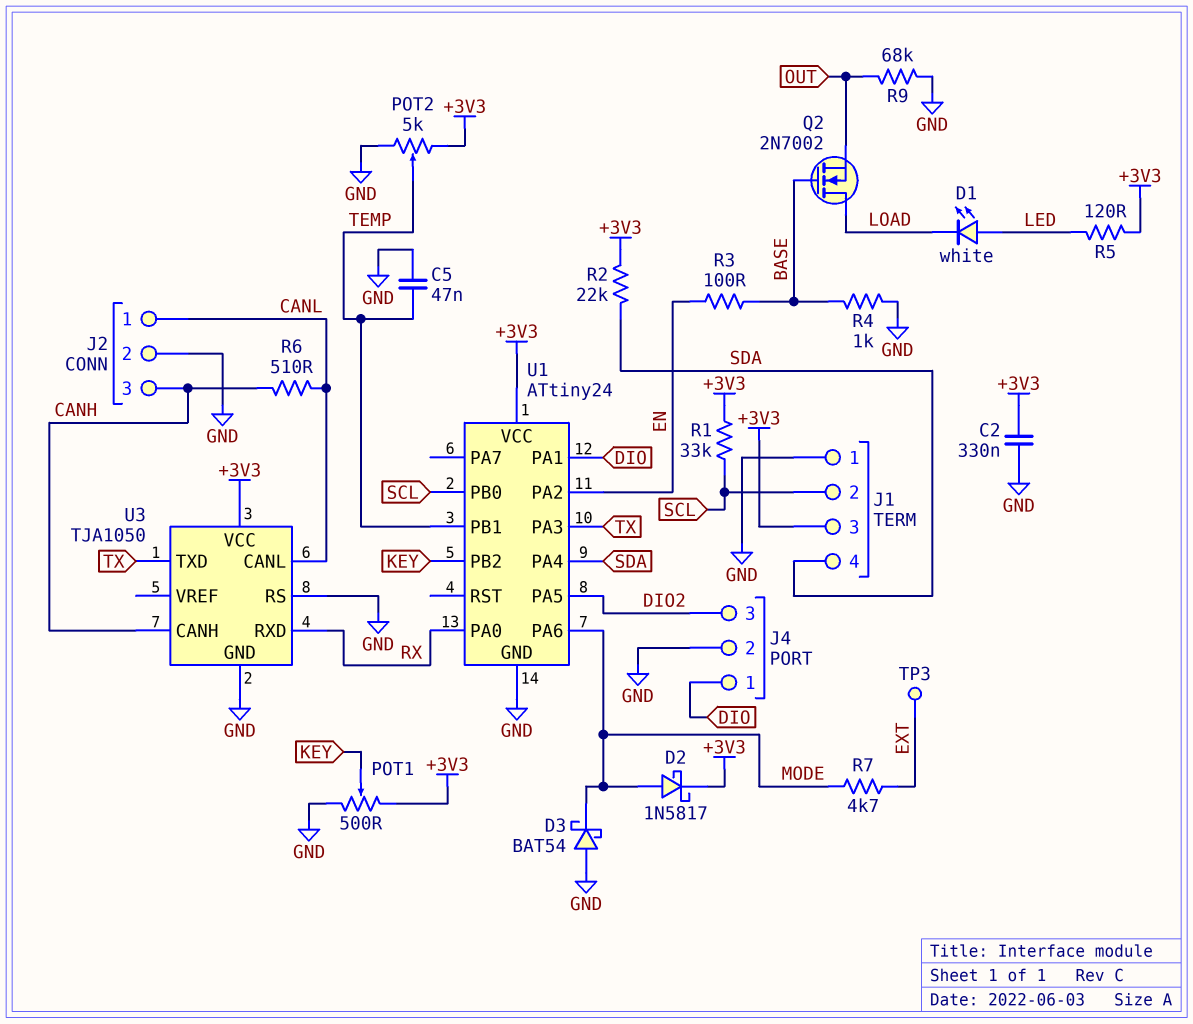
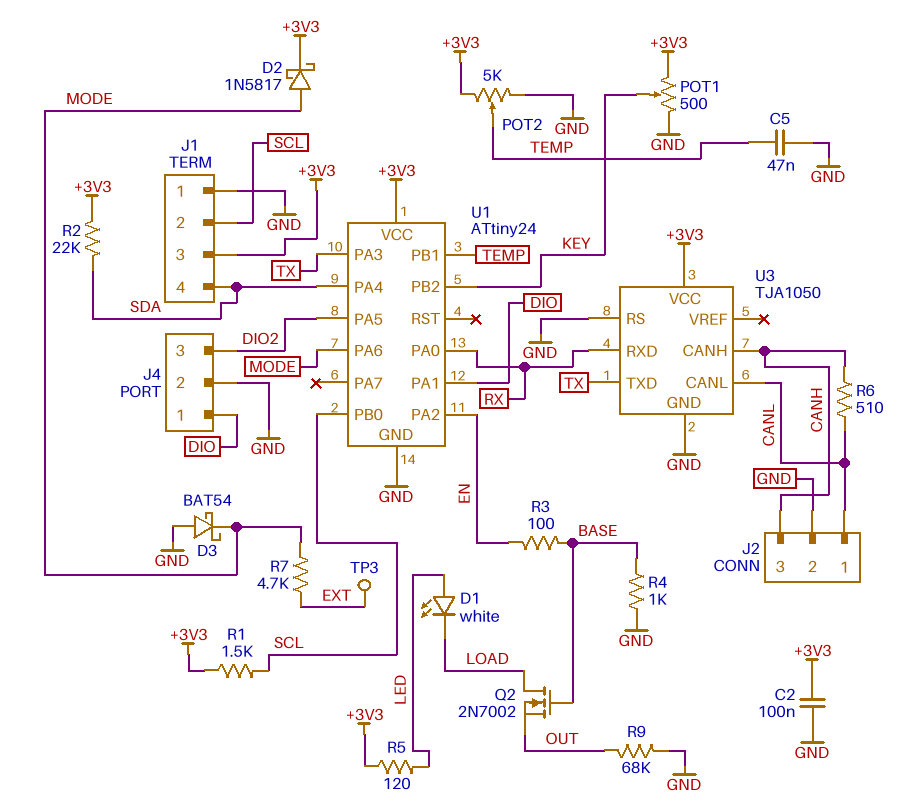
C2: 330nF (+3V3, GND) -> 100nF (+3V3, GND)
R1: 33k (+3V3, SCL) -> 1.5k (+3V3, SCL)

